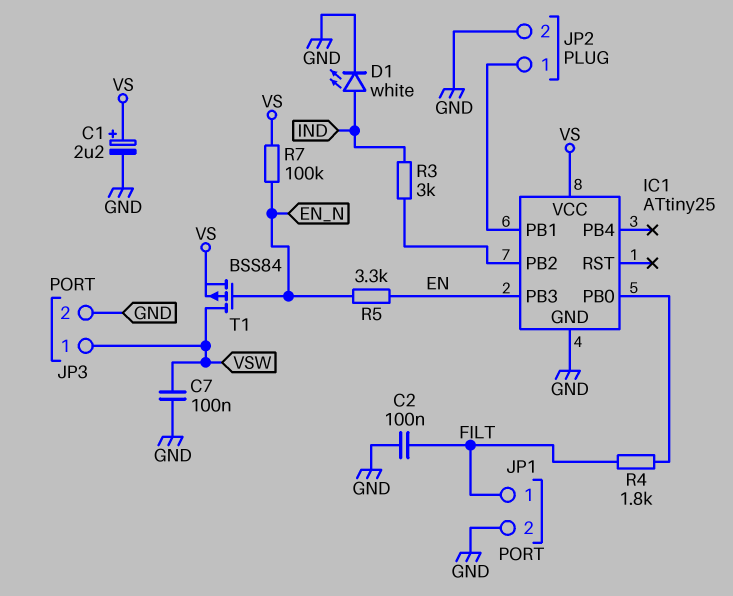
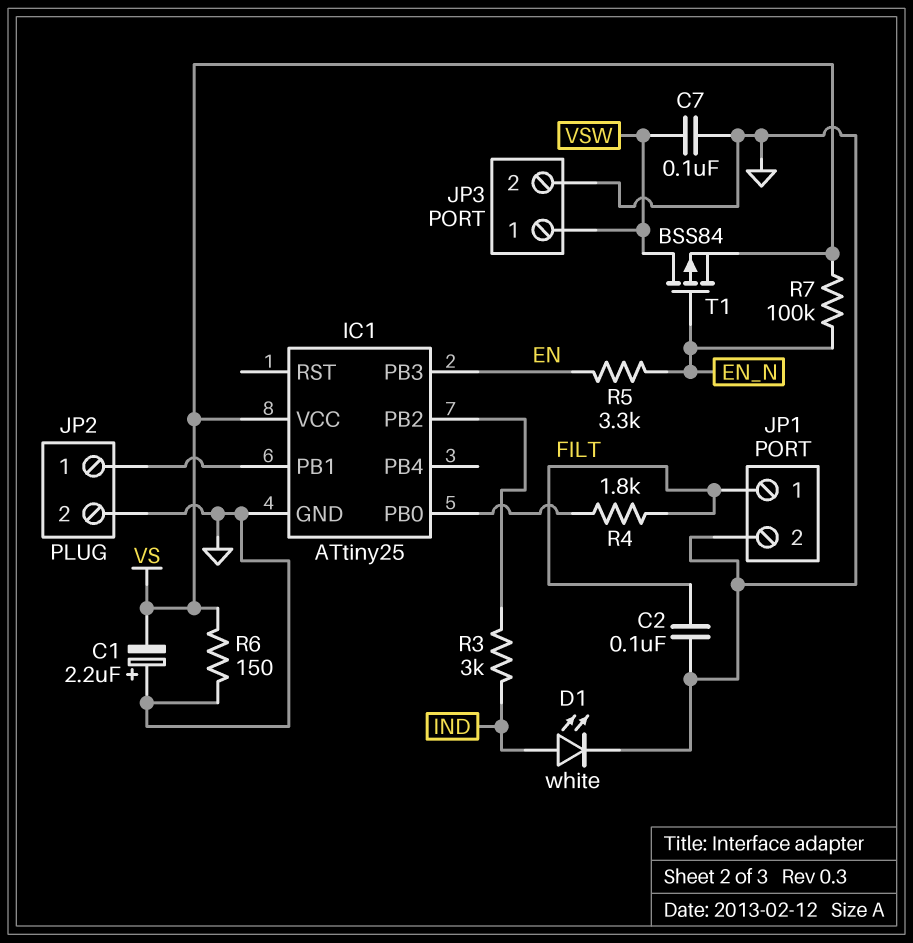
C1: 2.2uF (plus VS, minus GND) -> 2.2uF (plus GND, minus VS)
R6: none -> 150 (GND, VS)

